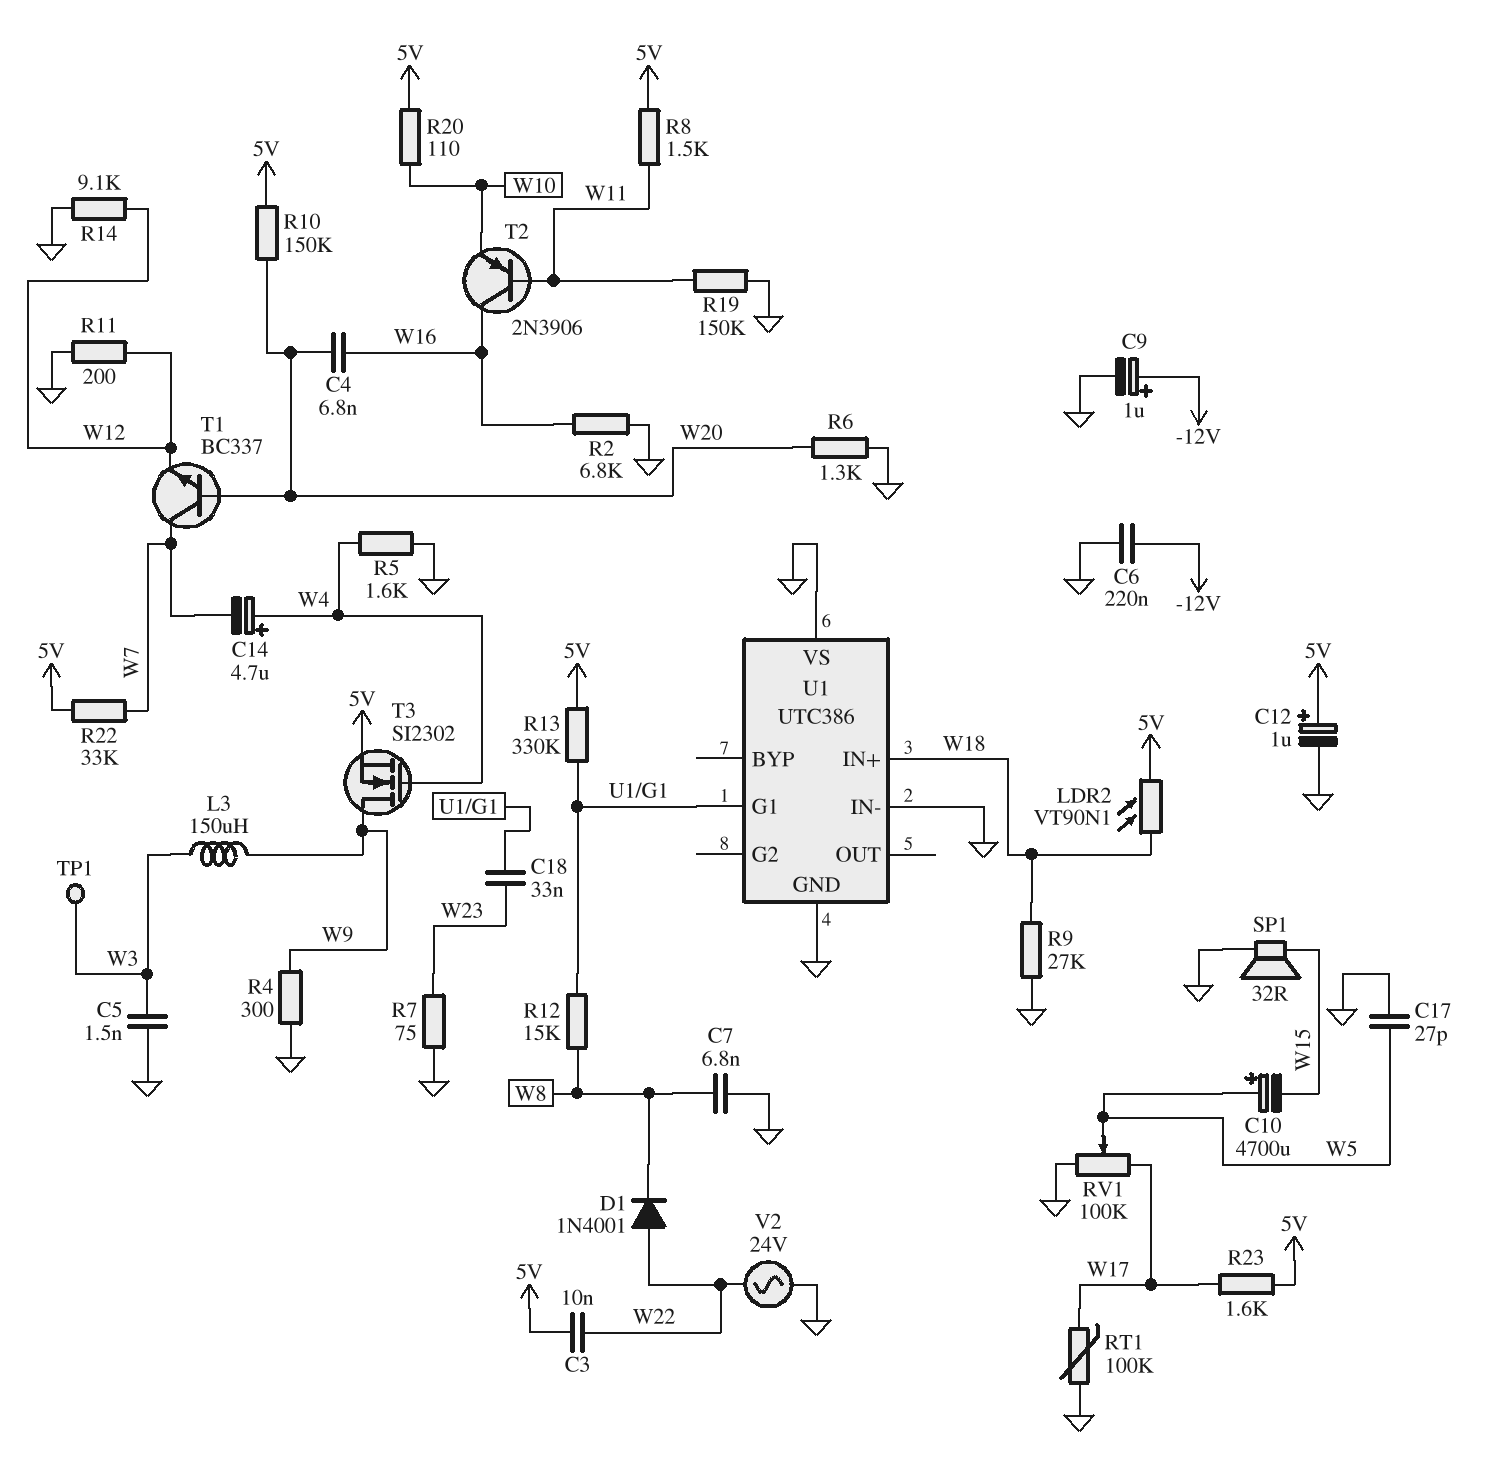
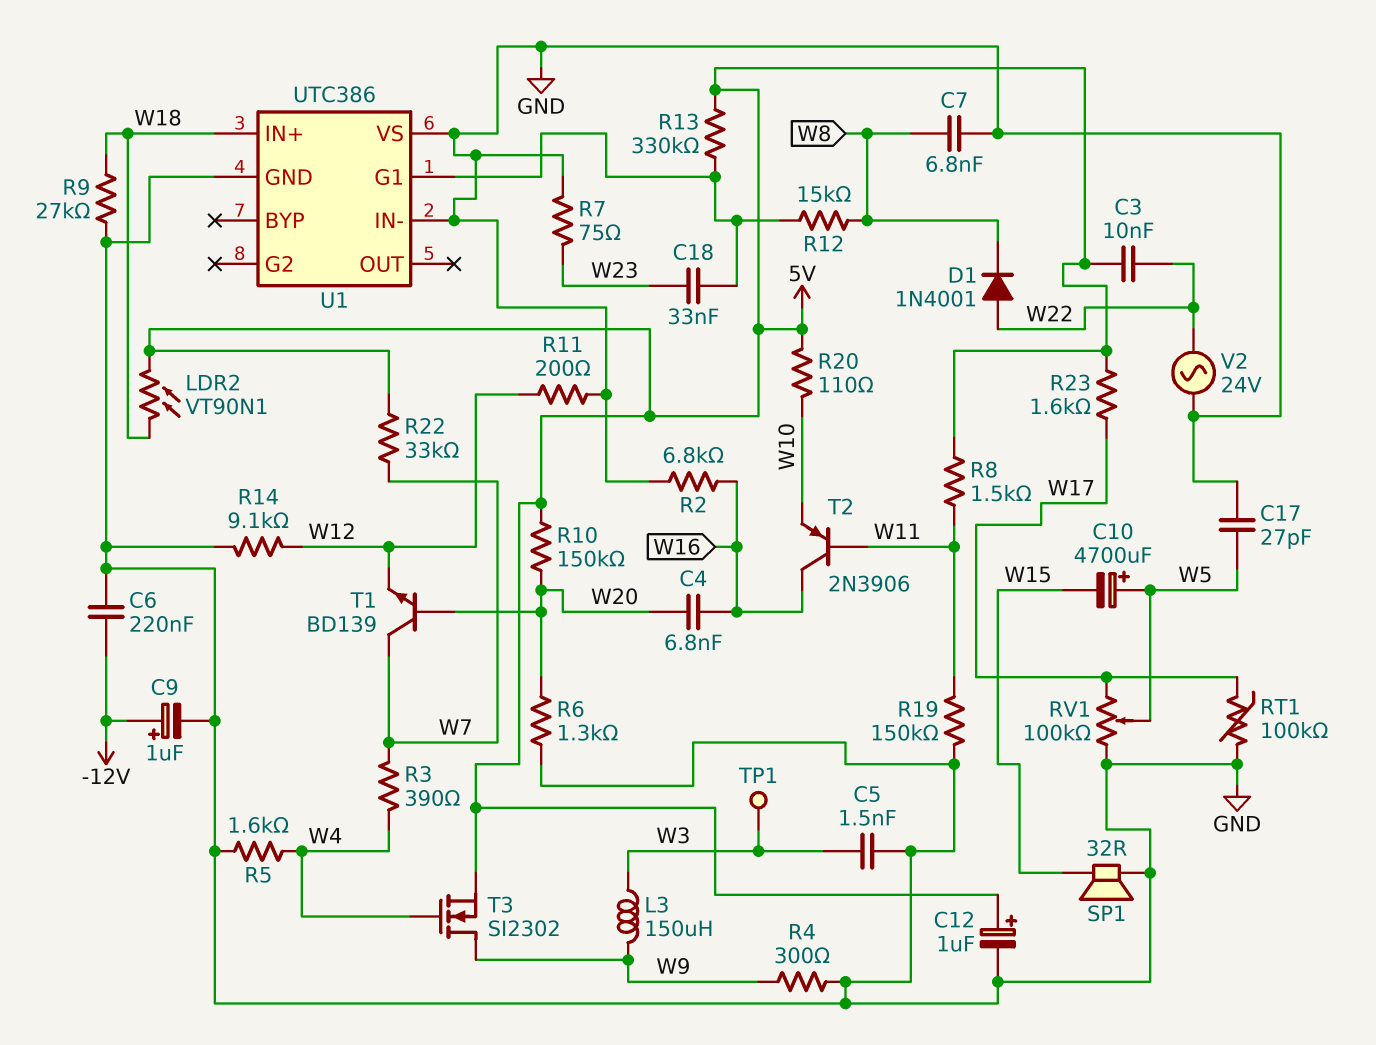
C14: 4.7uF (plus W4, minus W7) -> none
R3: none -> 390 (W4, W7)
T1: NPN BC337 (B W20, C W7, E W12) -> NPN BD139 (B W20, C W7, E W12)

